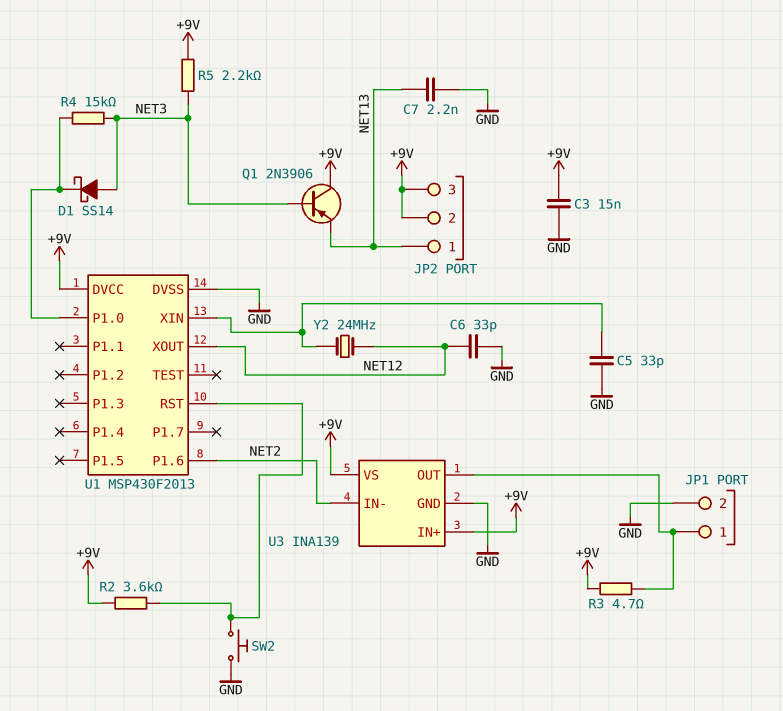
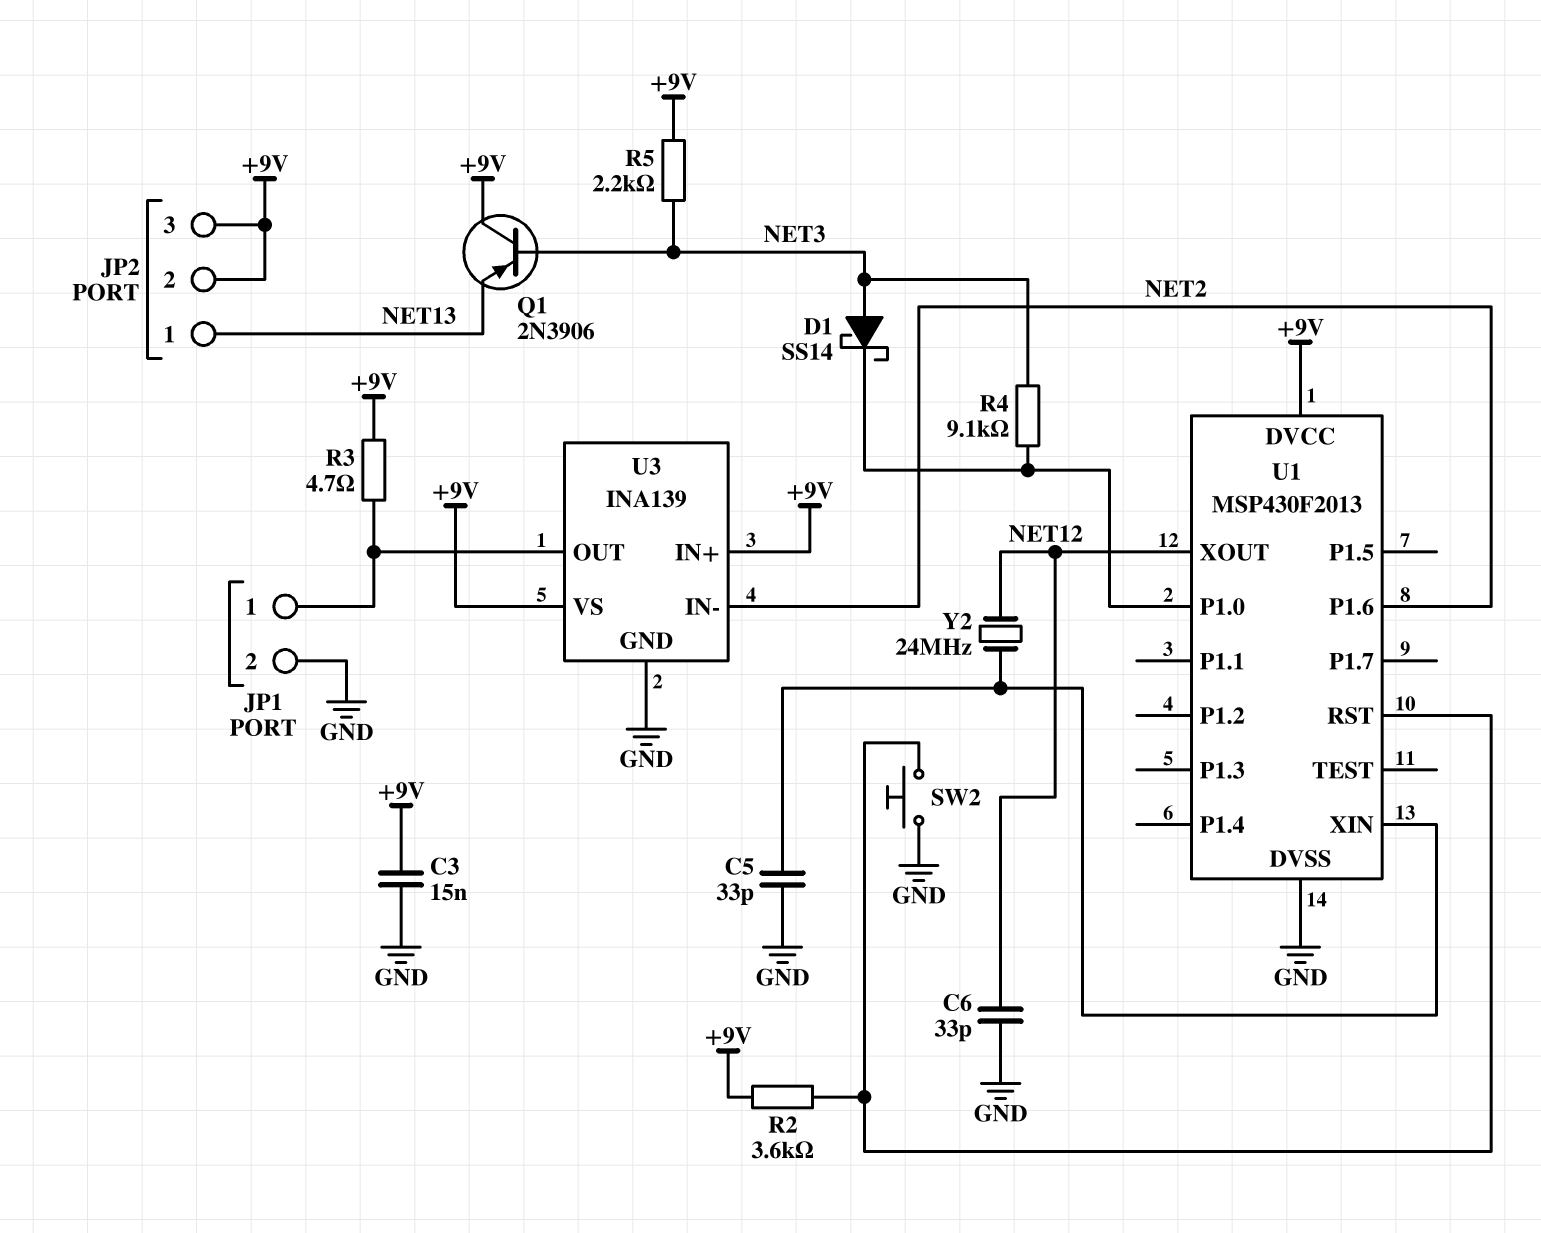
C7: 2.2nF (GND, NET13) -> none
R4: 15k (NET3, U1/P1.0) -> 9.1k (NET3, U1/P1.0)

